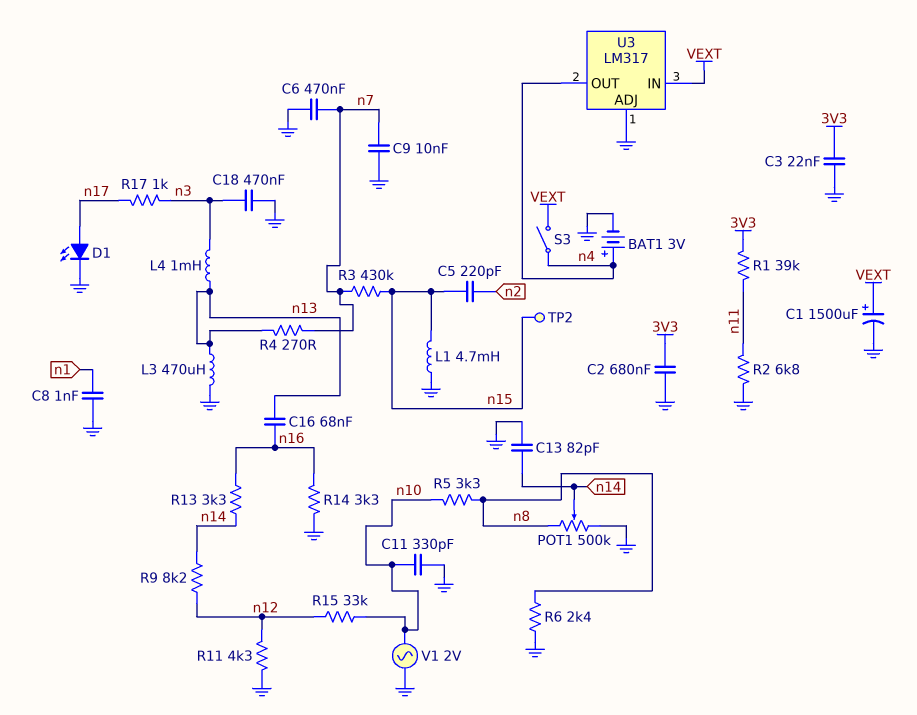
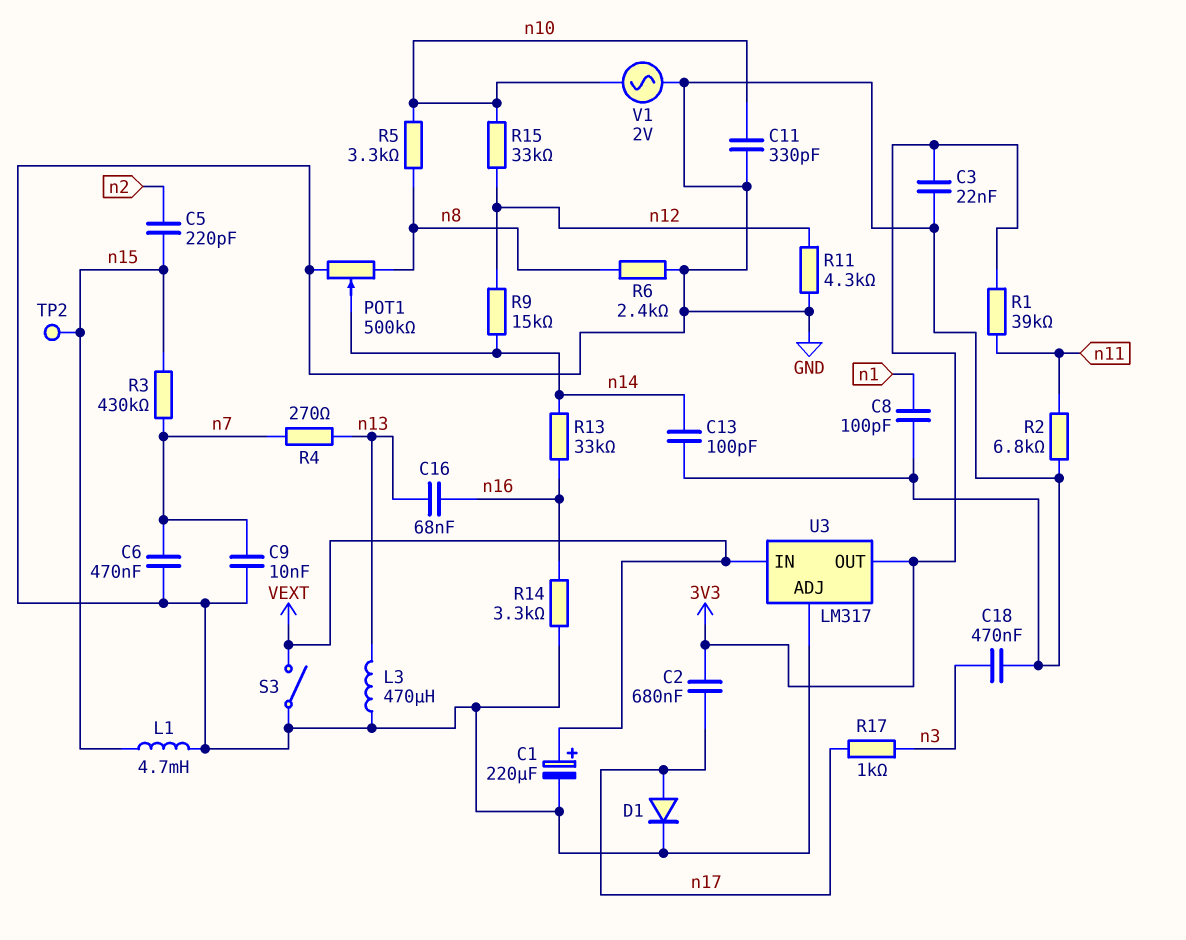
BAT1: 3V (plus n4, minus GND) -> none
C1: 1500uF (plus VEXT, minus GND) -> 220uF (plus VEXT, minus GND)
C2: 680nF (3V3, GND) -> 680nF (3V3, n17)
C8: 1nF (GND, n1) -> 100pF (GND, n1)
C13: 82pF (GND, n14) -> 100pF (GND, n14)
D1: LED (A n17, K GND) -> diode (A n17, K GND)
L4: 1mH (n3, n13) -> none
R9: 8.2k (n12, n14) -> 15k (n12, n14)
R13: 3.3k (n14, n16) -> 33k (n14, n16)
S3: switch (VEXT, n4) -> switch (GND, VEXT)
U3 pin OUT: n4 -> 3V3

